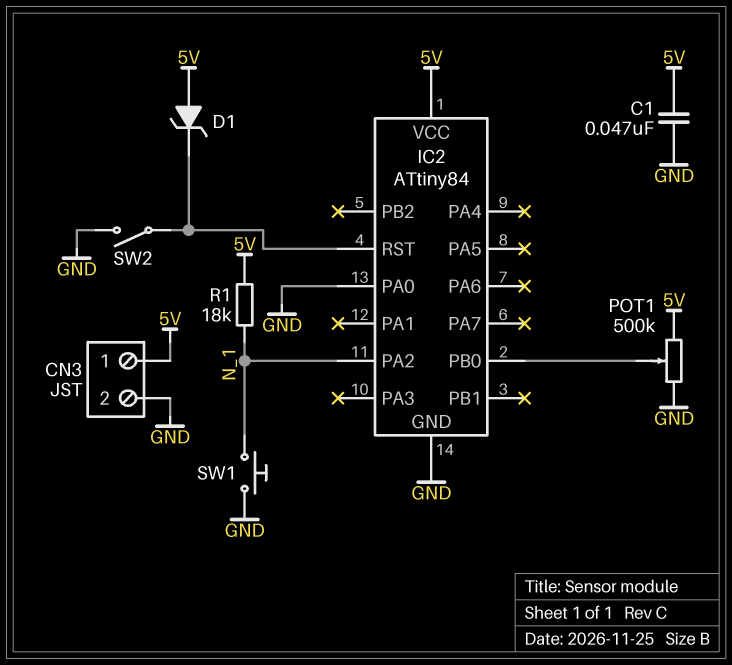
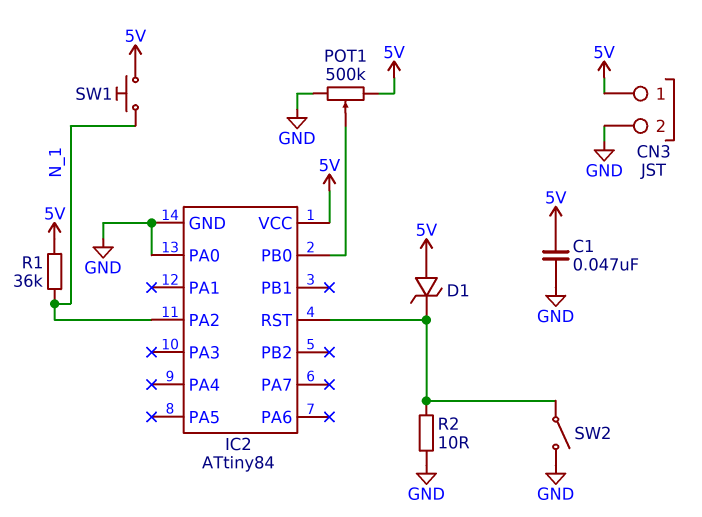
R1: 18k (5V, N_1) -> 36k (5V, N_1)
R2: none -> 10 (GND, IC2/RST)
SW1: button (GND, N_1) -> button (5V, N_1)

